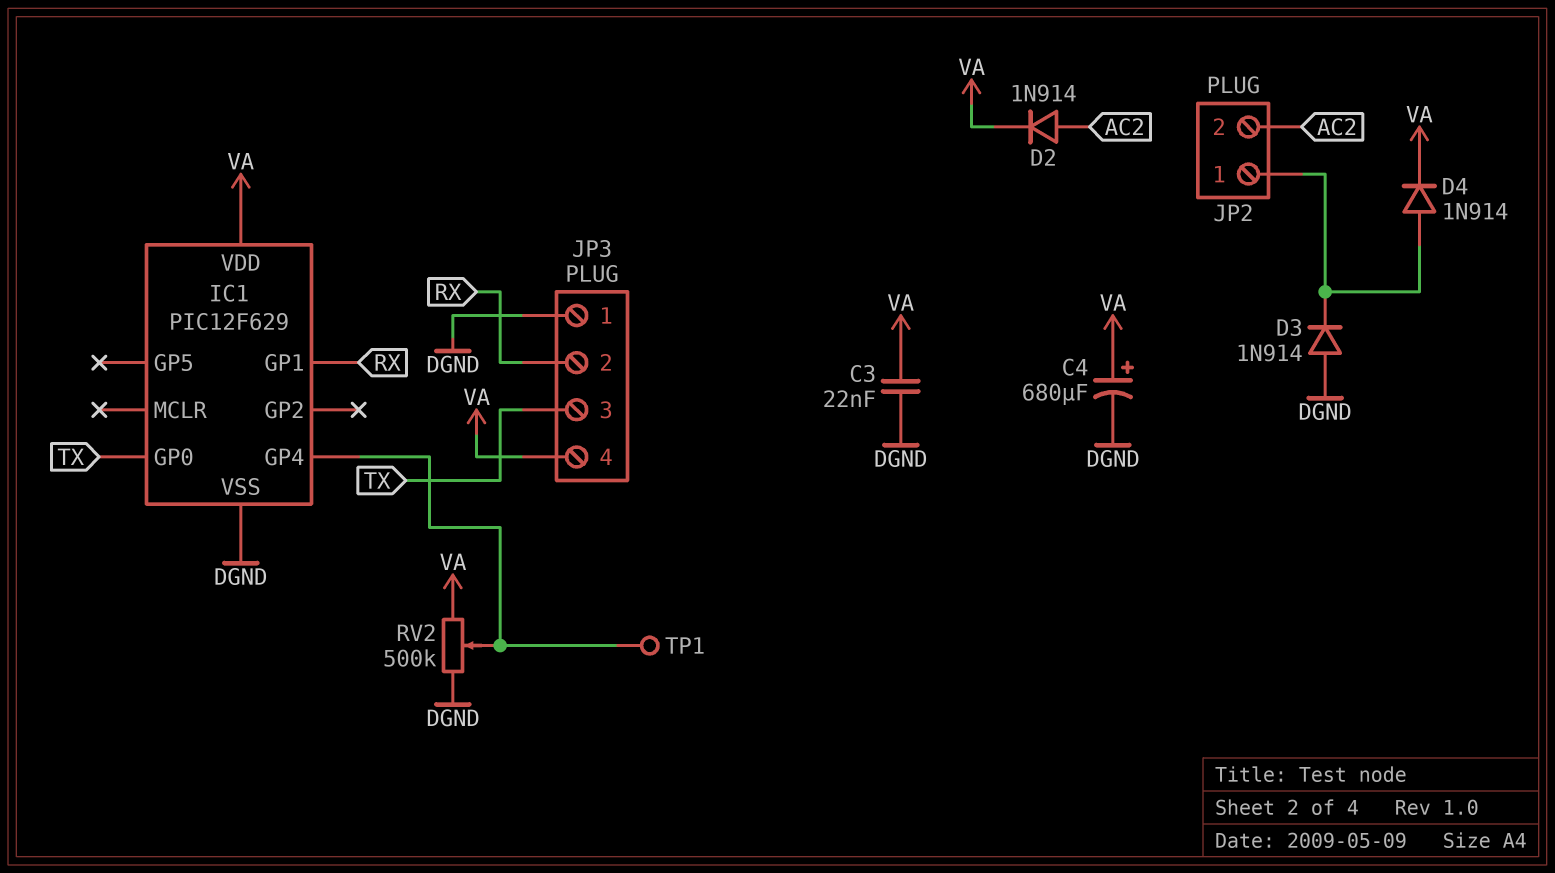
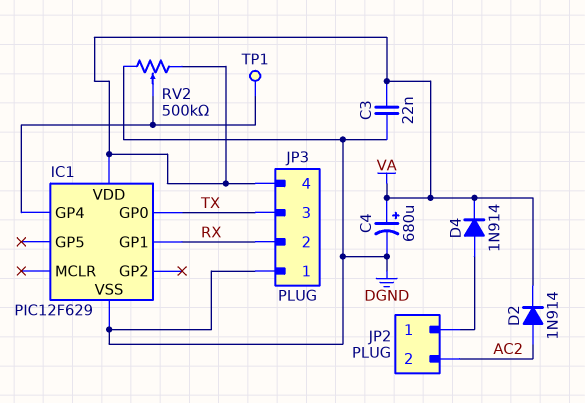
D3: diode 1N914 (A DGND, K JP2/1) -> none

